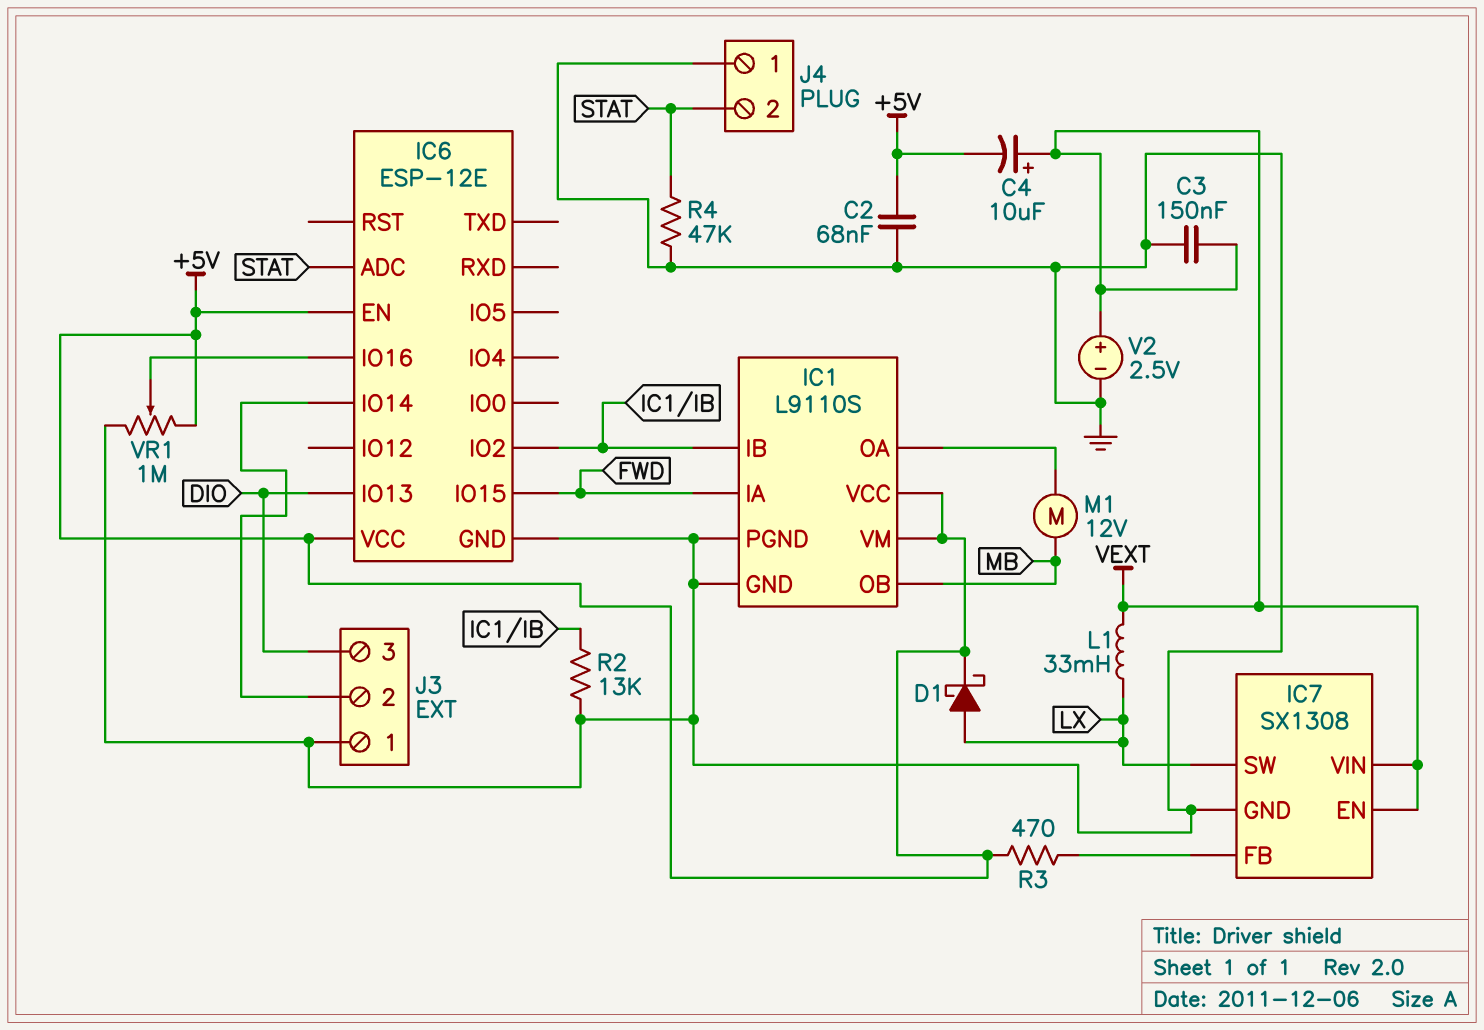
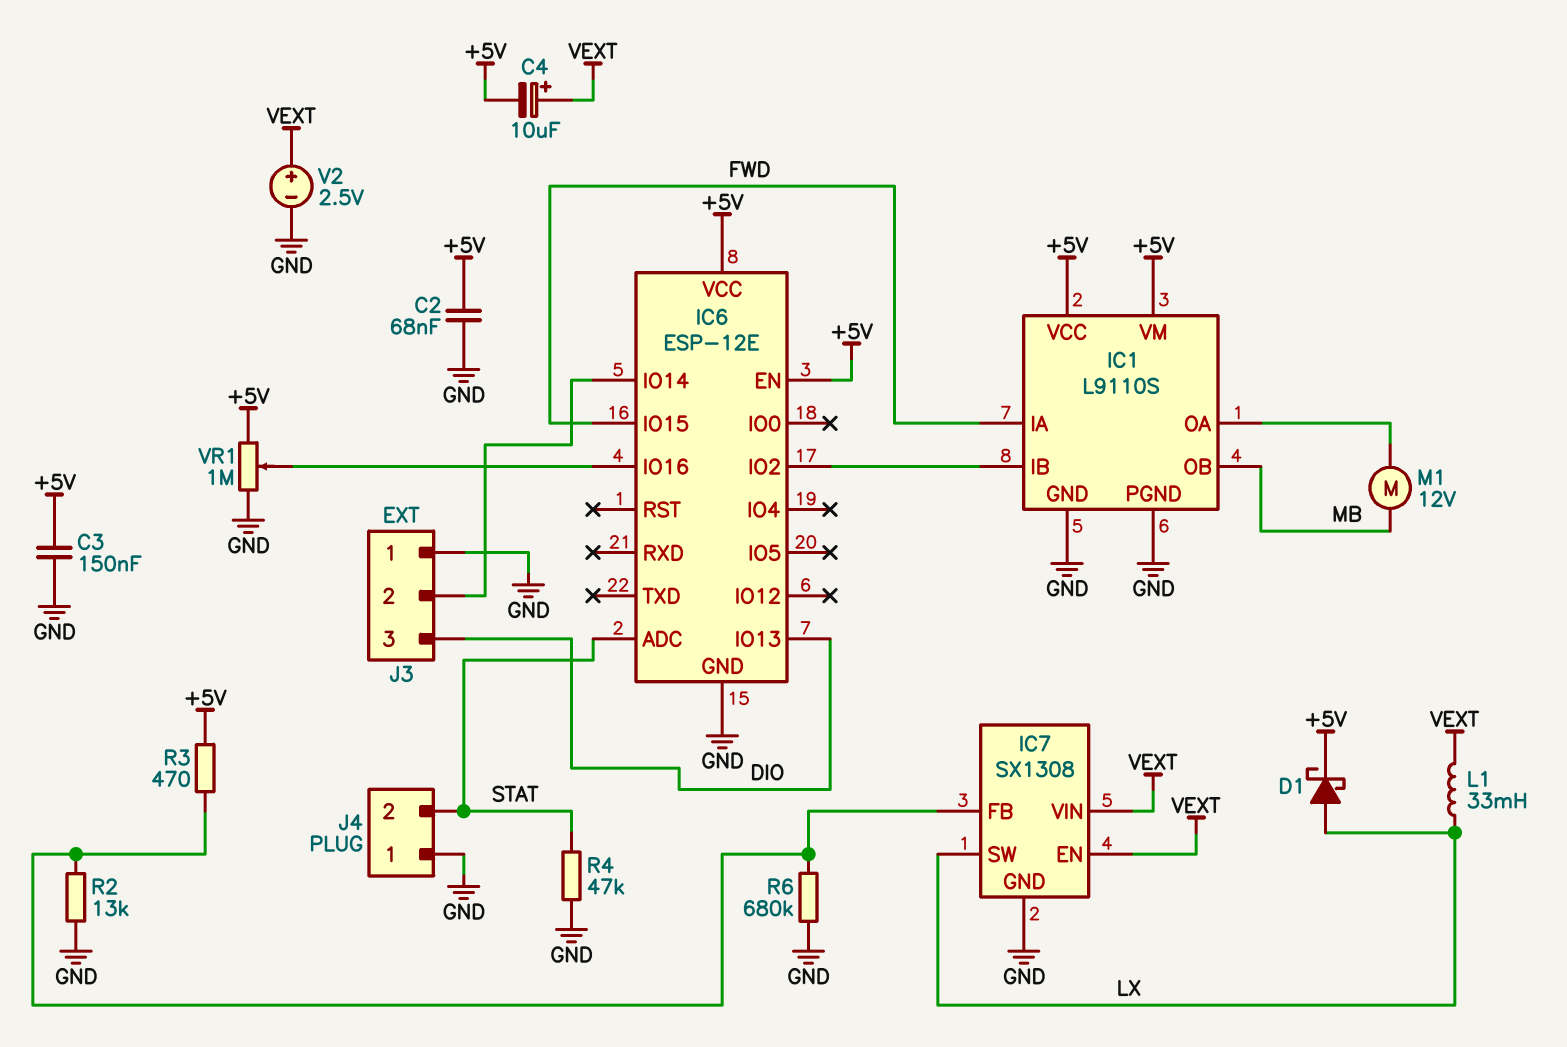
C3: 150nF (GND, VEXT) -> 150nF (+5V, GND)
R2: 13k (GND, IC1/IB) -> 13k (GND, IC7/FB)
R6: none -> 680k (GND, IC7/FB)

